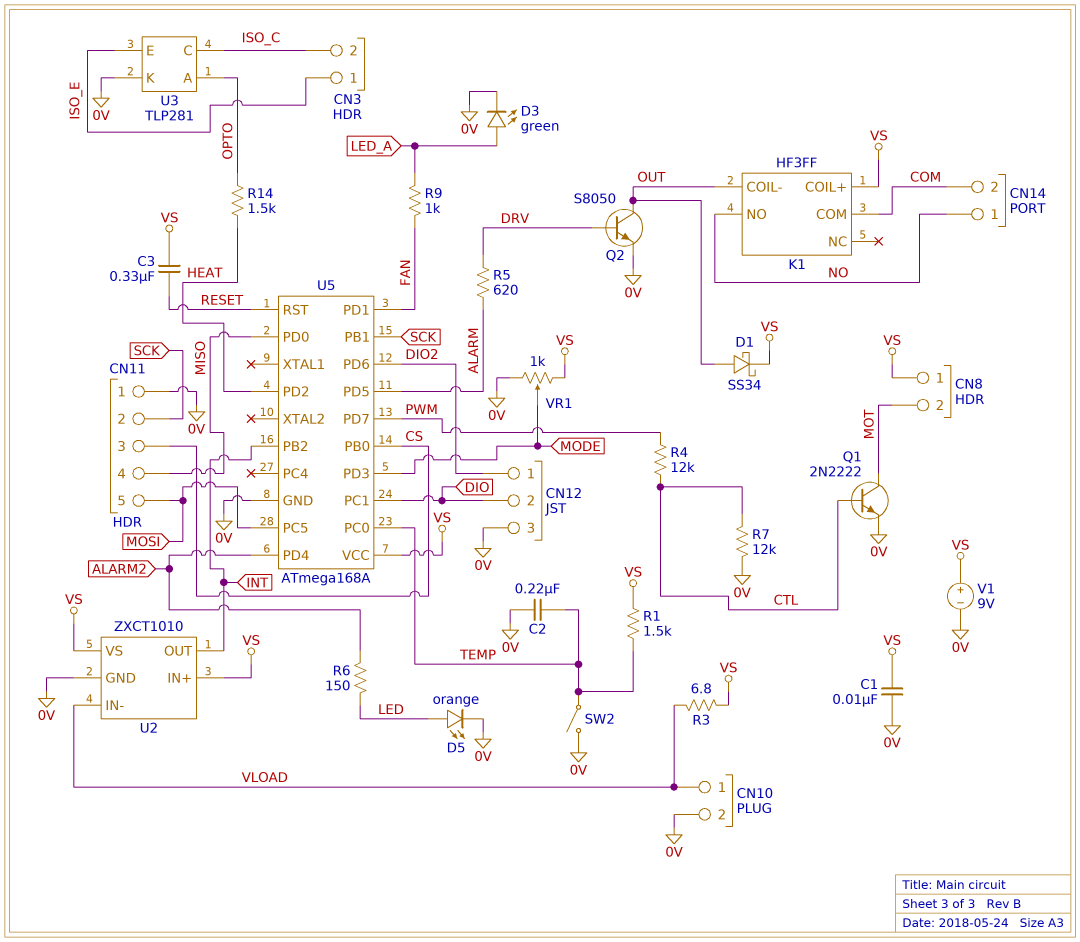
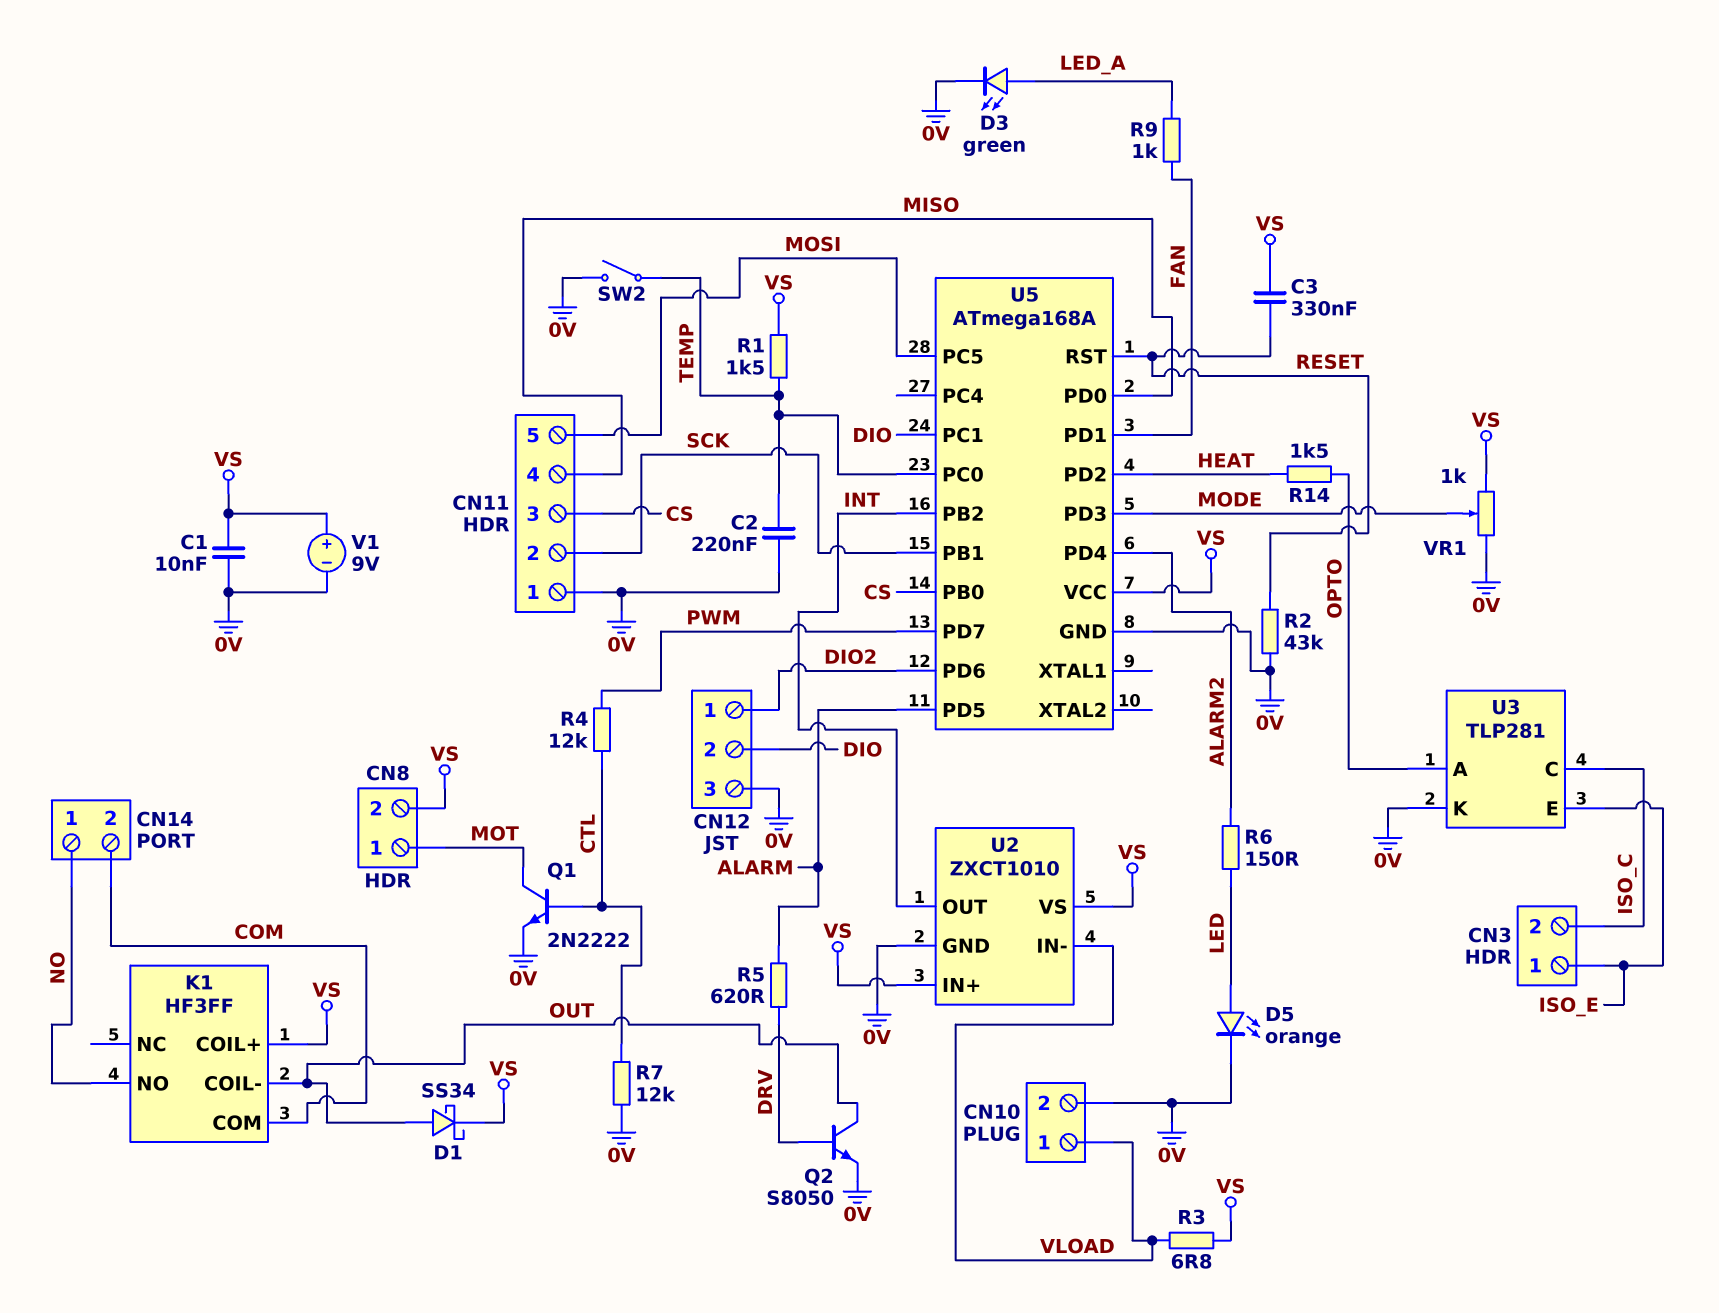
CN8 pin 1: VS -> MOT
CN8 pin 2: MOT -> VS
R2: none -> 43k (0V, RESET)

